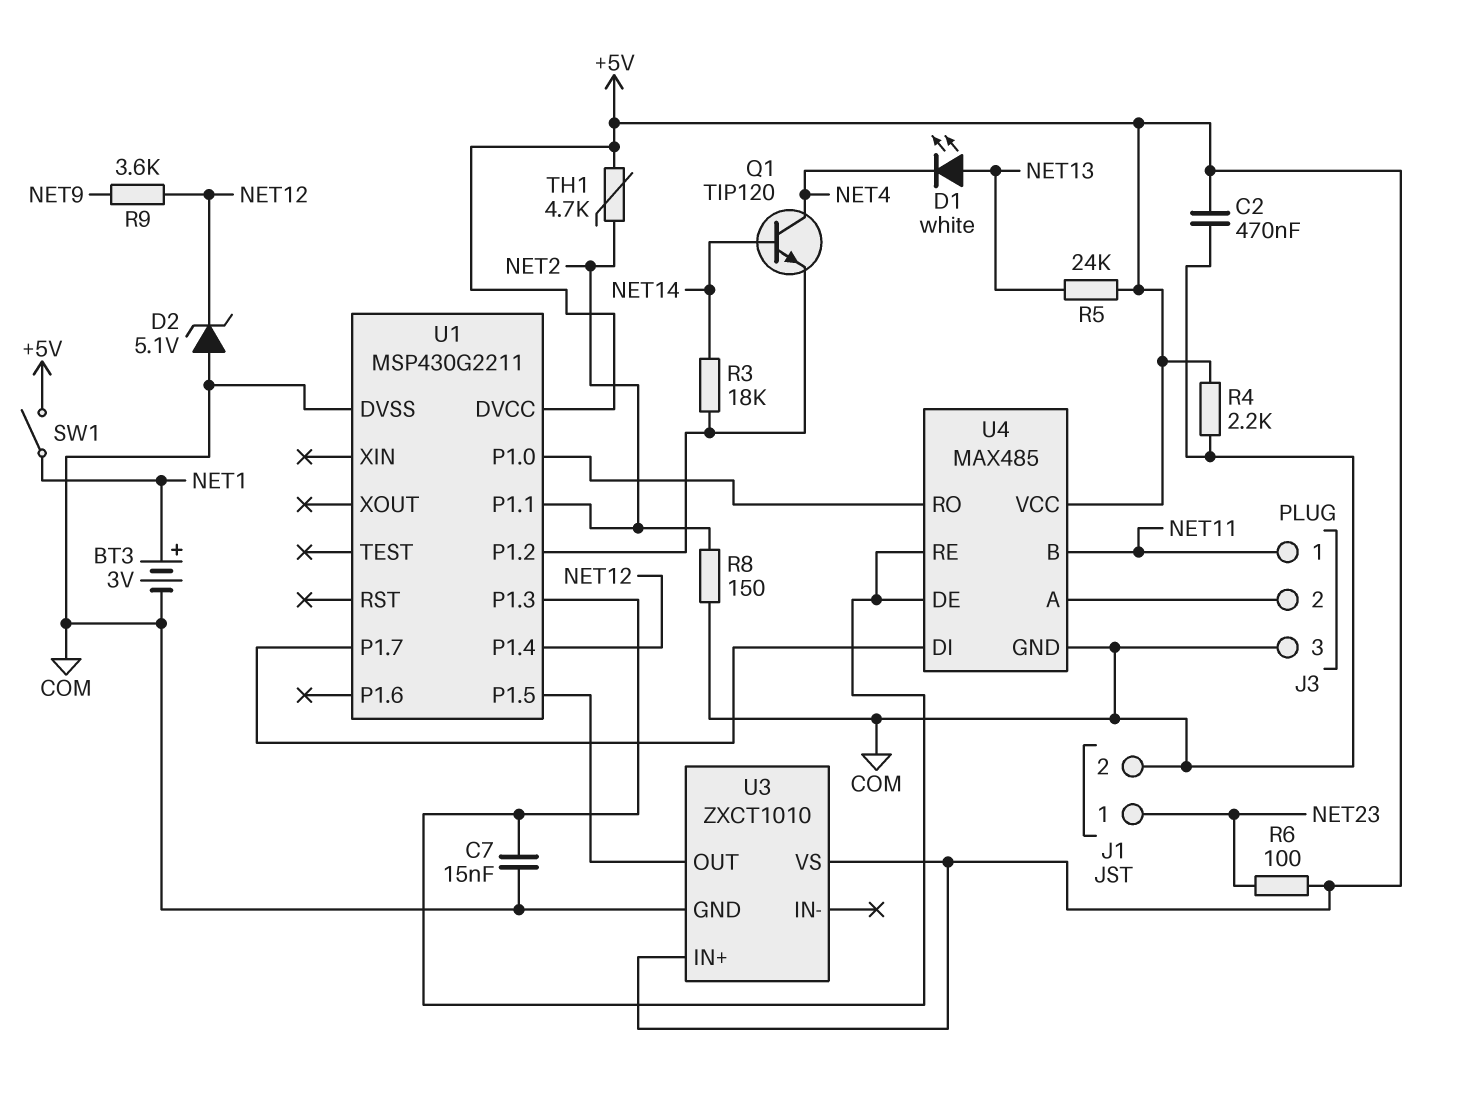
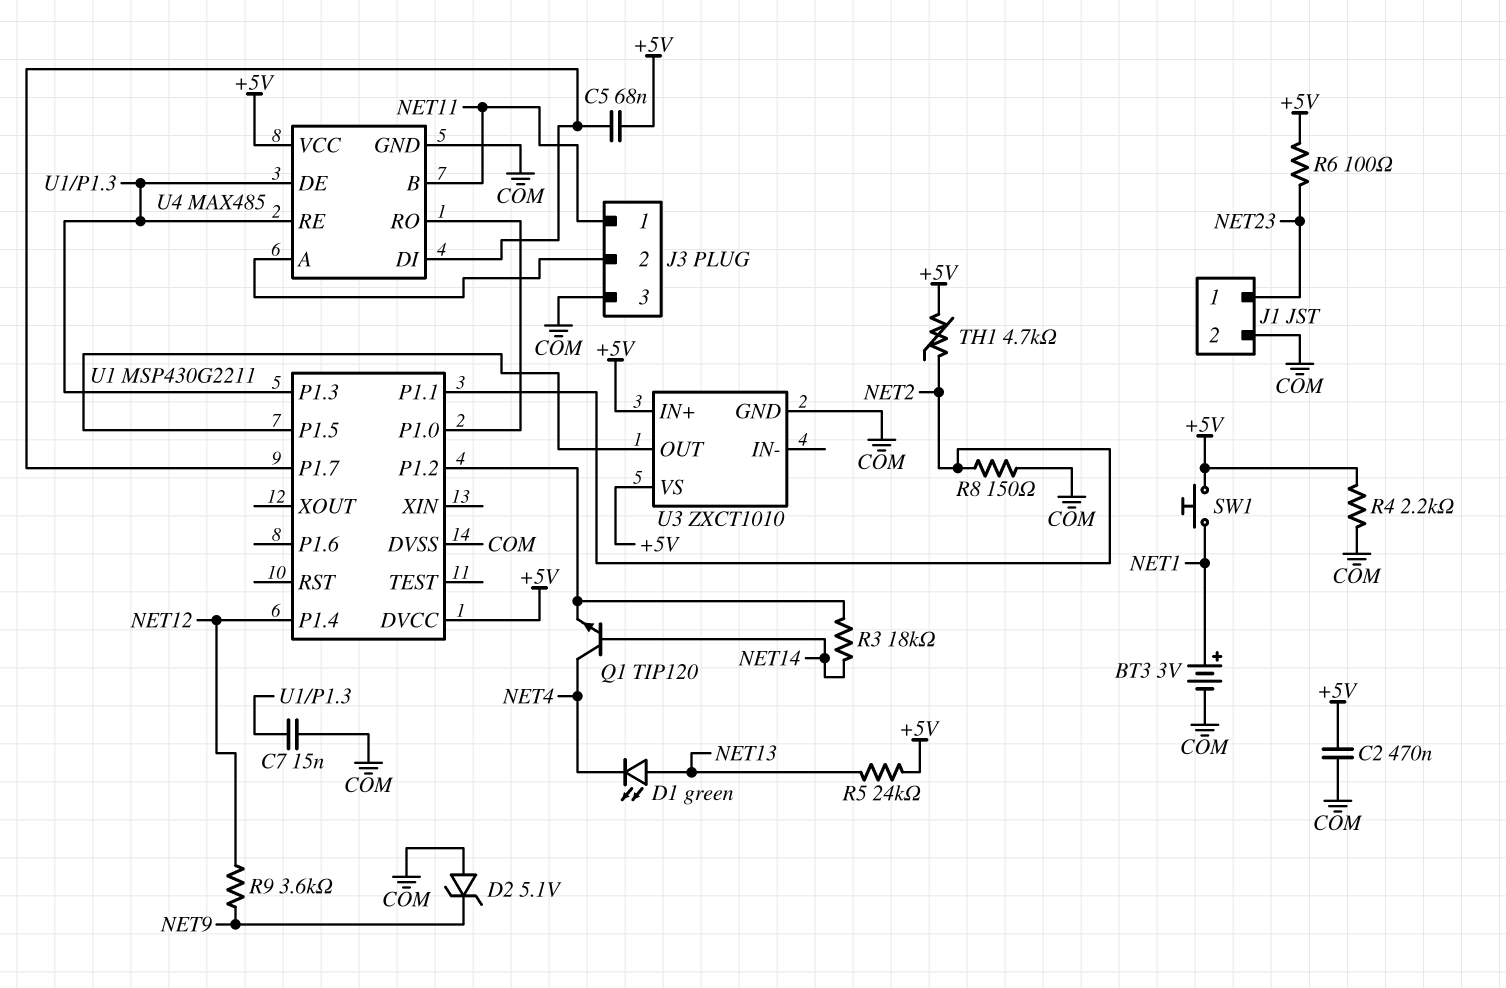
C5: none -> 68nF (+5V, U1/P1.7)
D1: LED white (A NET13, K NET4) -> LED green (A NET13, K NET4)
D2: zener 5.1V (A COM, K NET12) -> zener 5.1V (A COM, K NET9)
SW1: switch (+5V, NET1) -> button (+5V, NET1)

